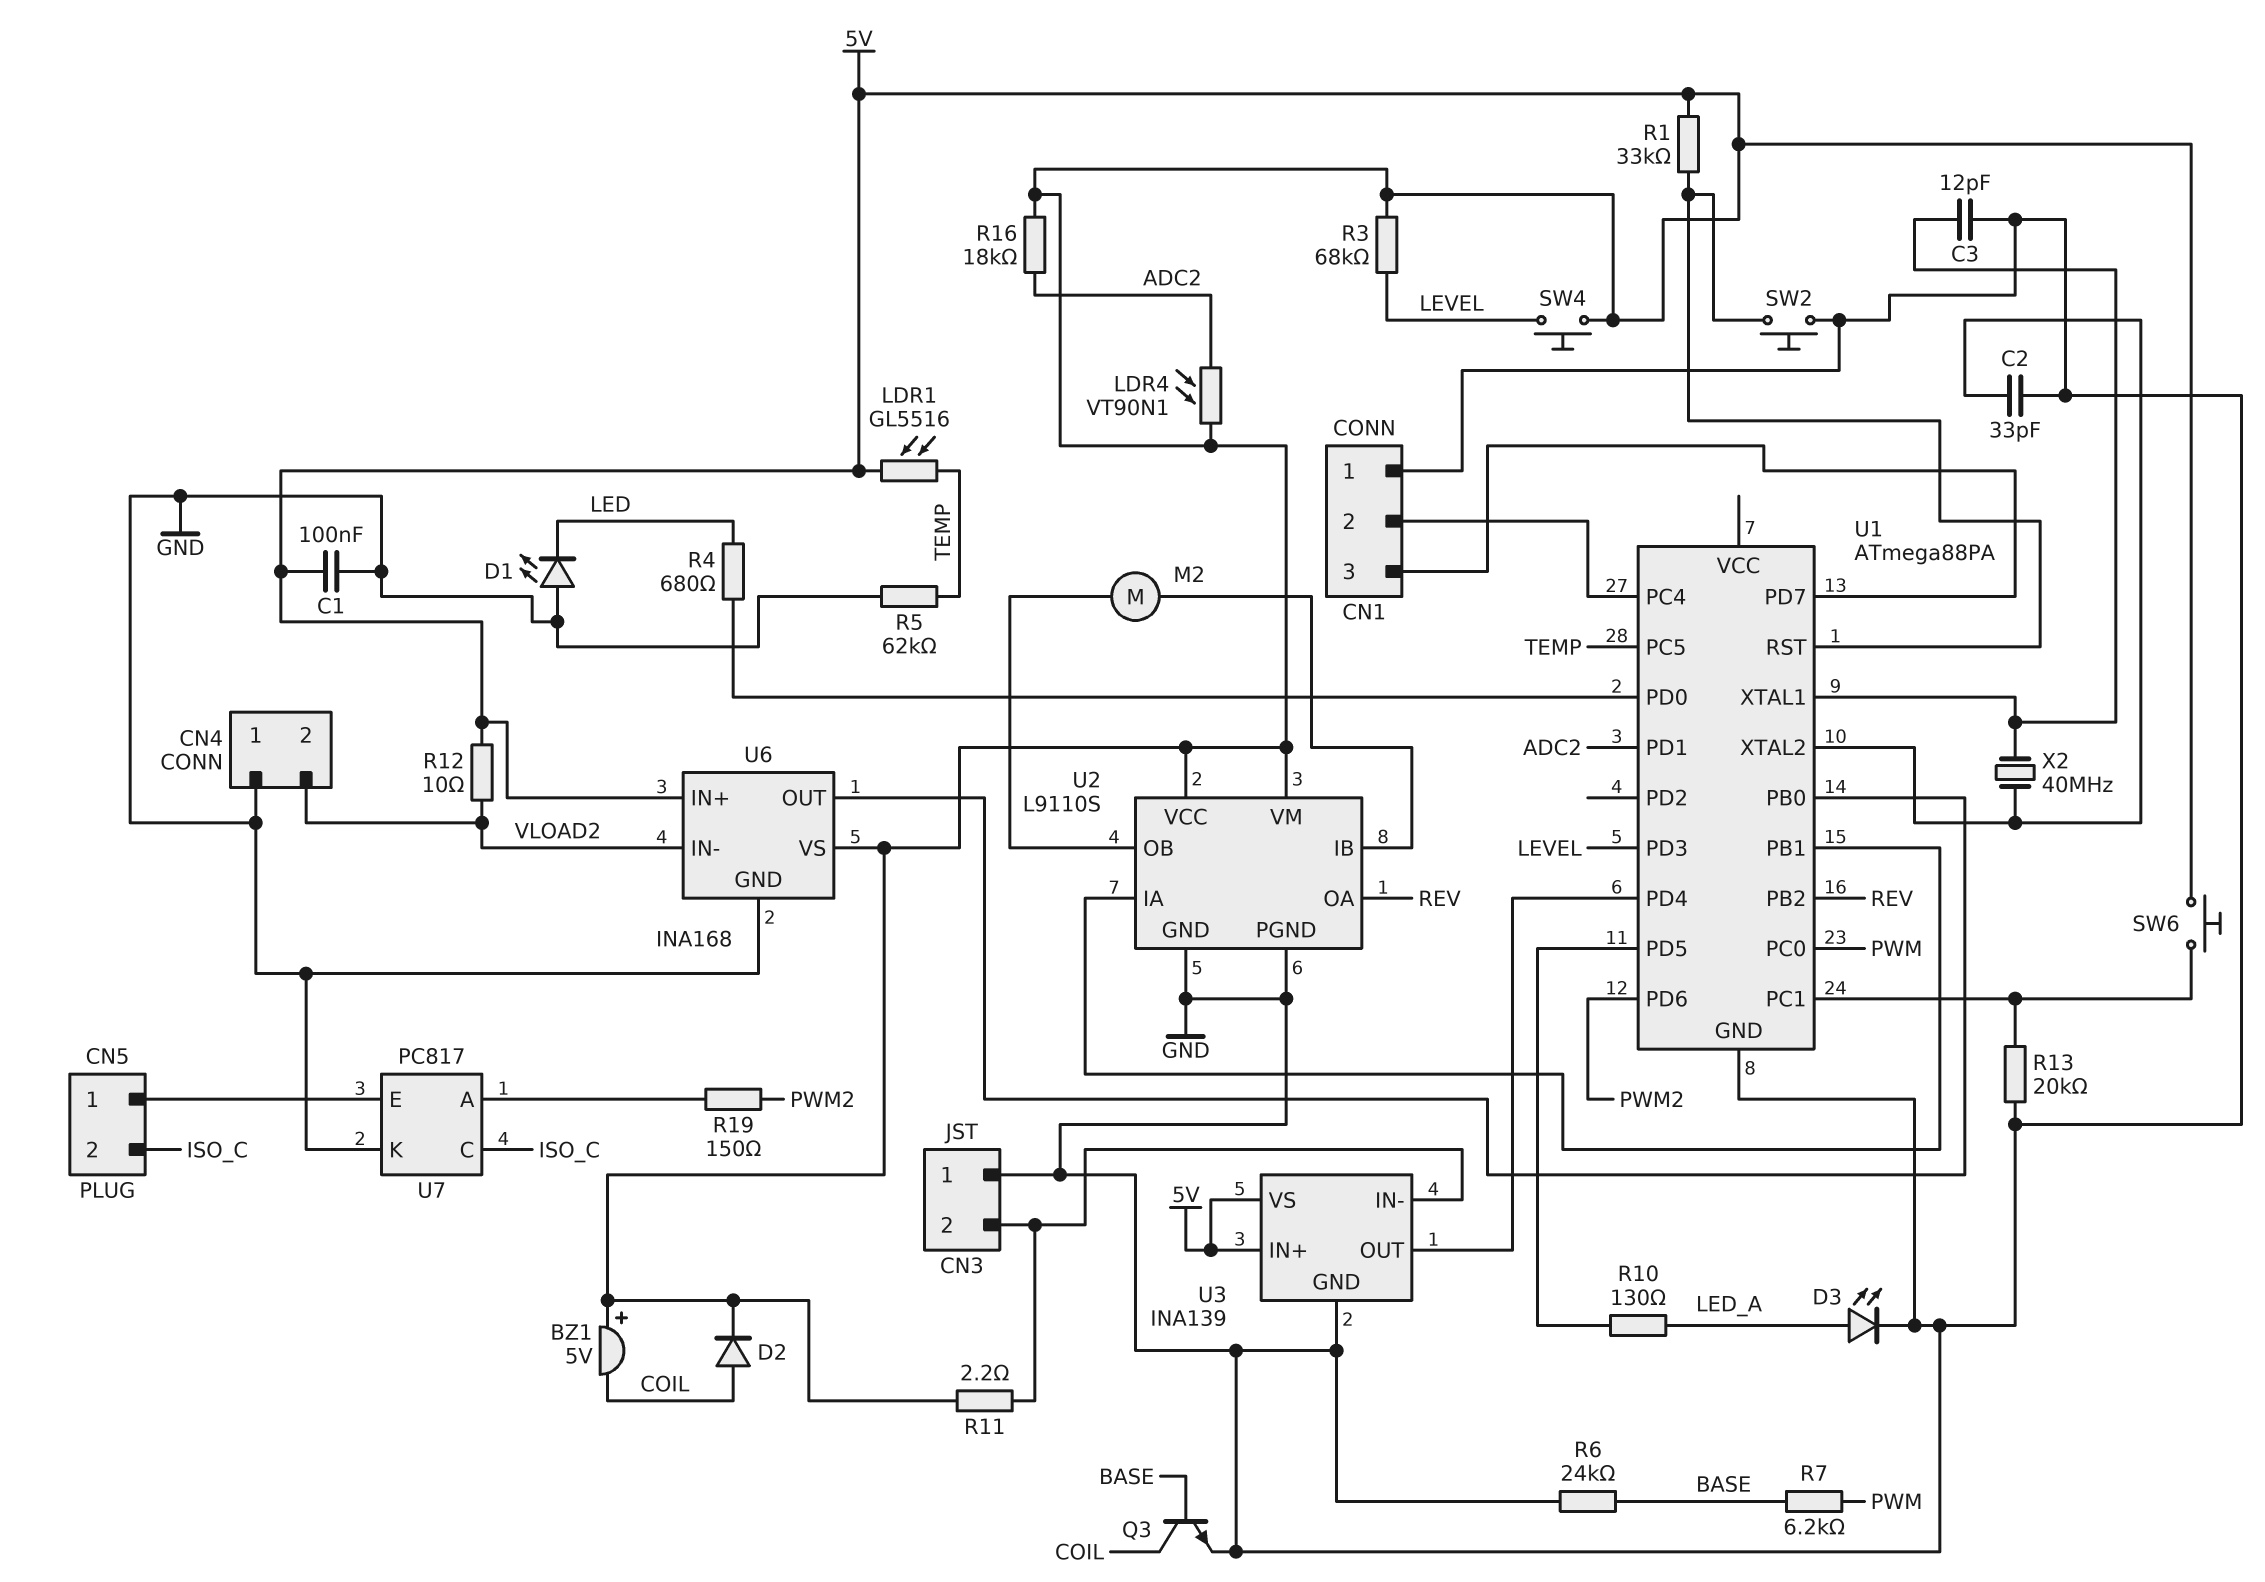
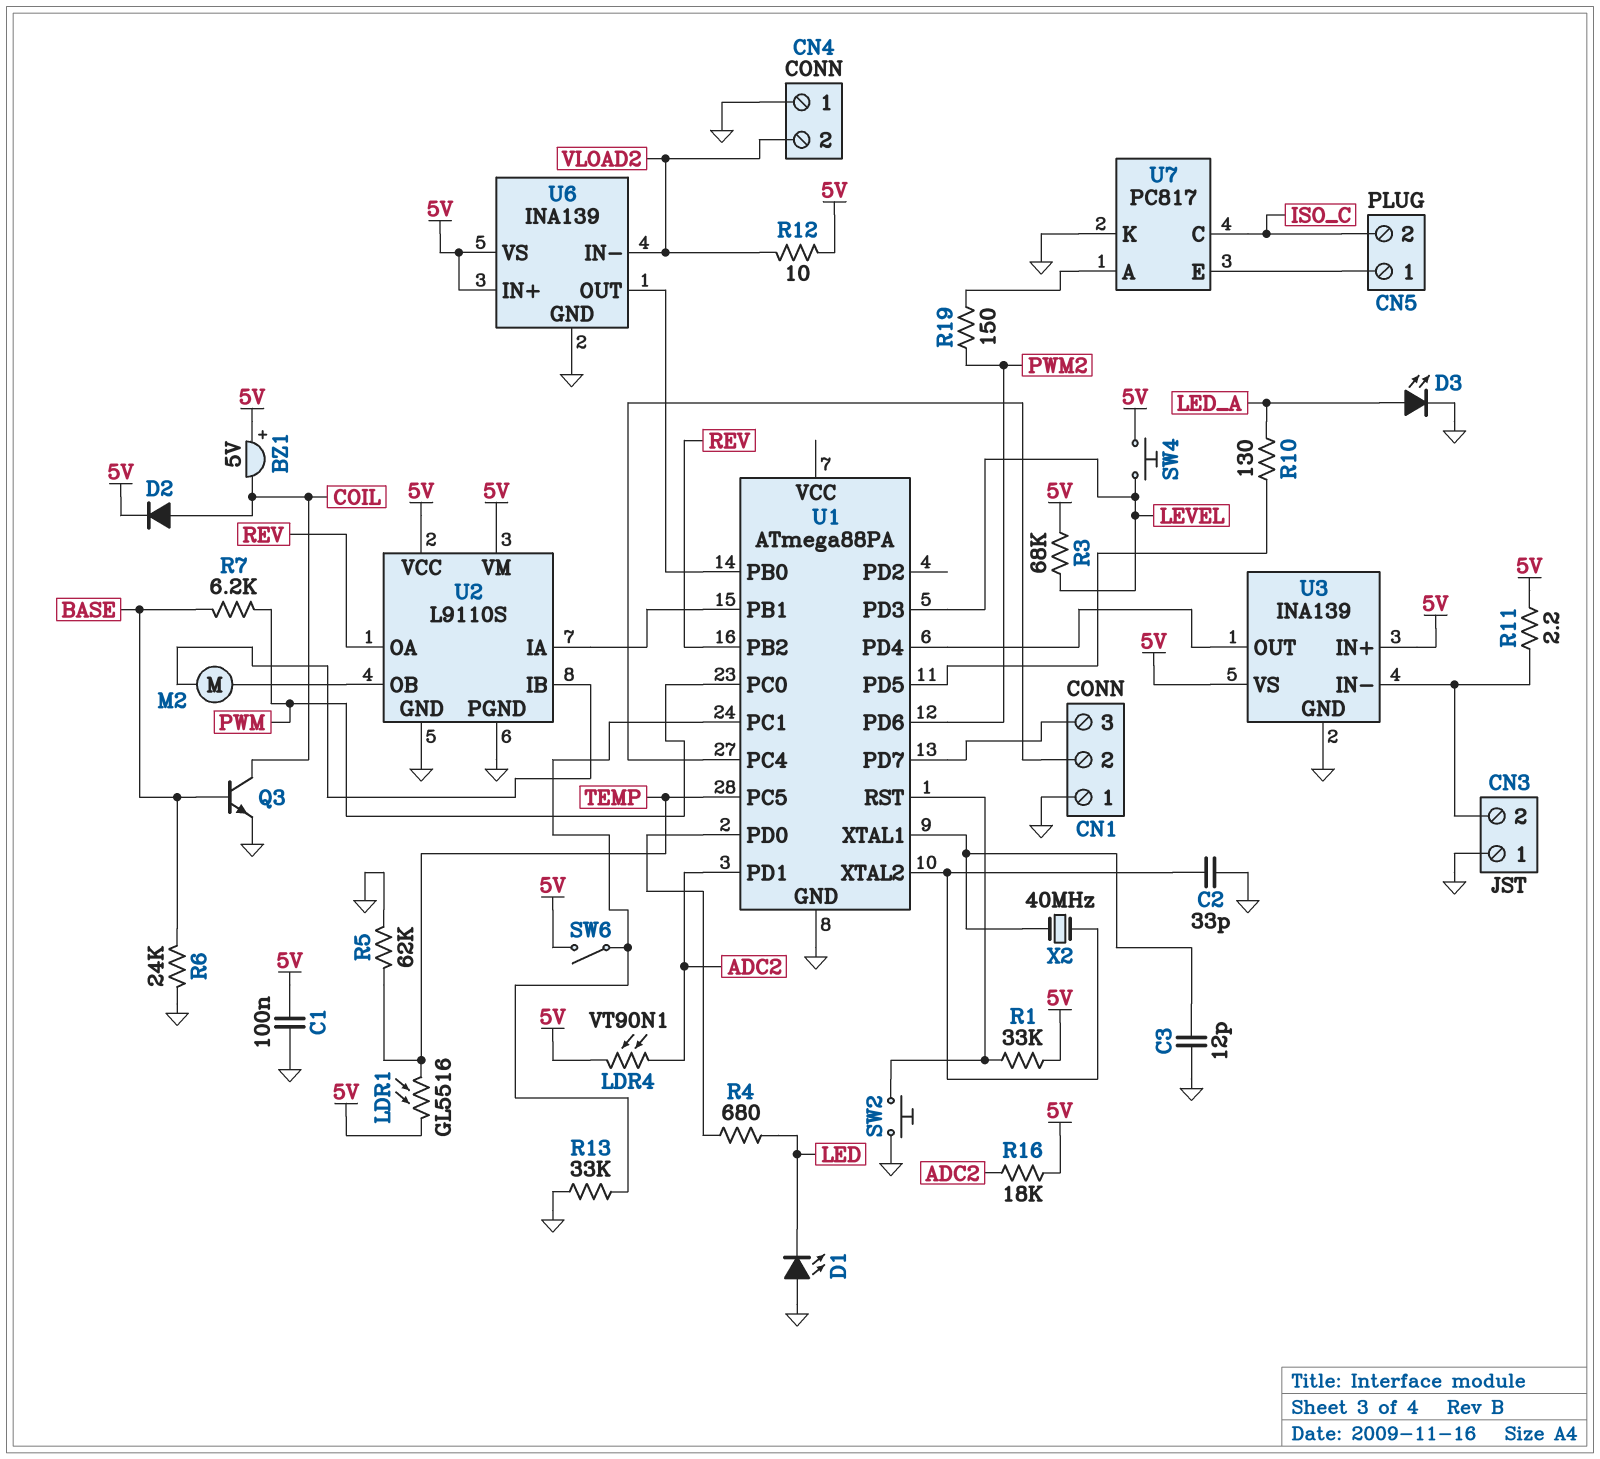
R13: 20k (GND, U1/PC1) -> 33k (GND, U1/PC1)
SW6: button (5V, U1/PC1) -> switch (5V, U1/PC1)
U6: INA168 -> INA139

